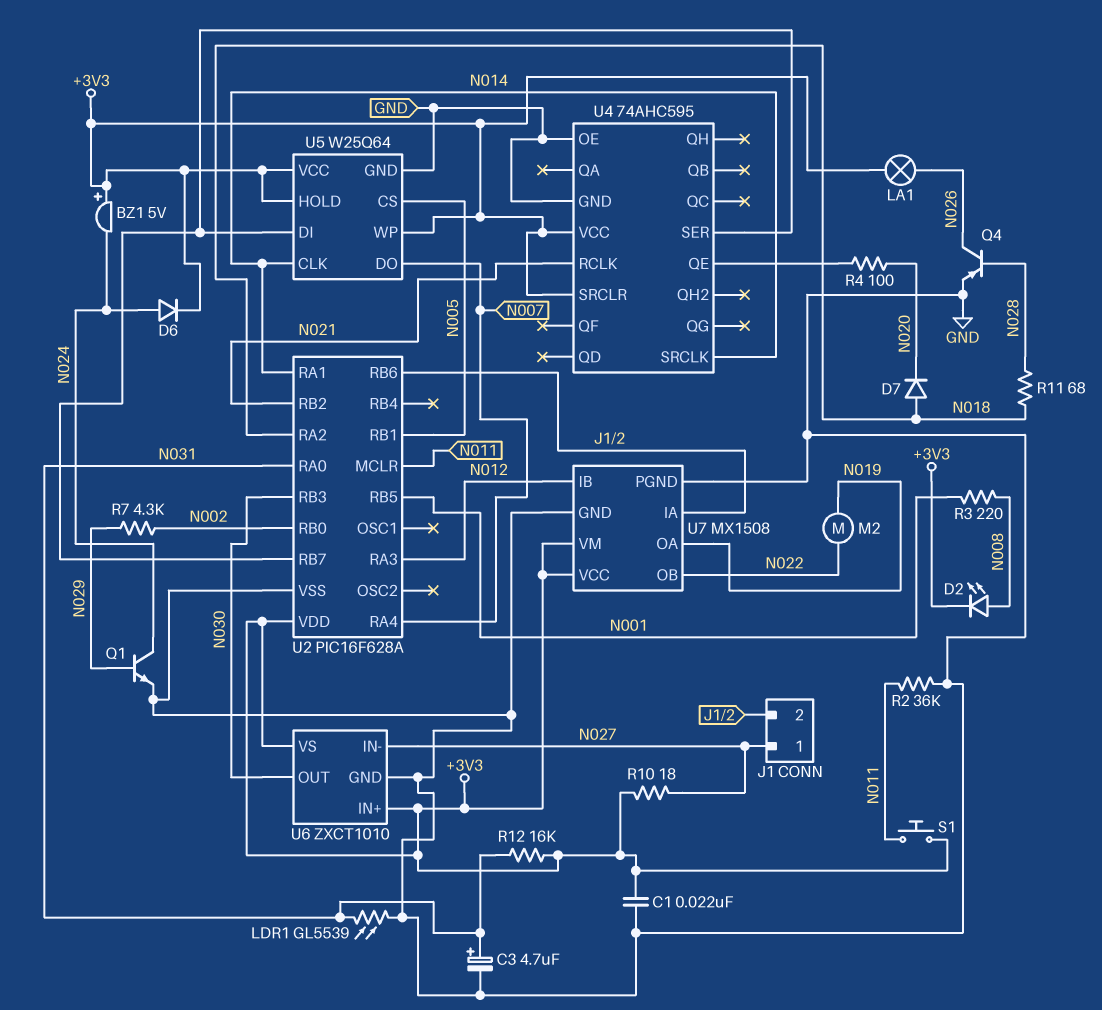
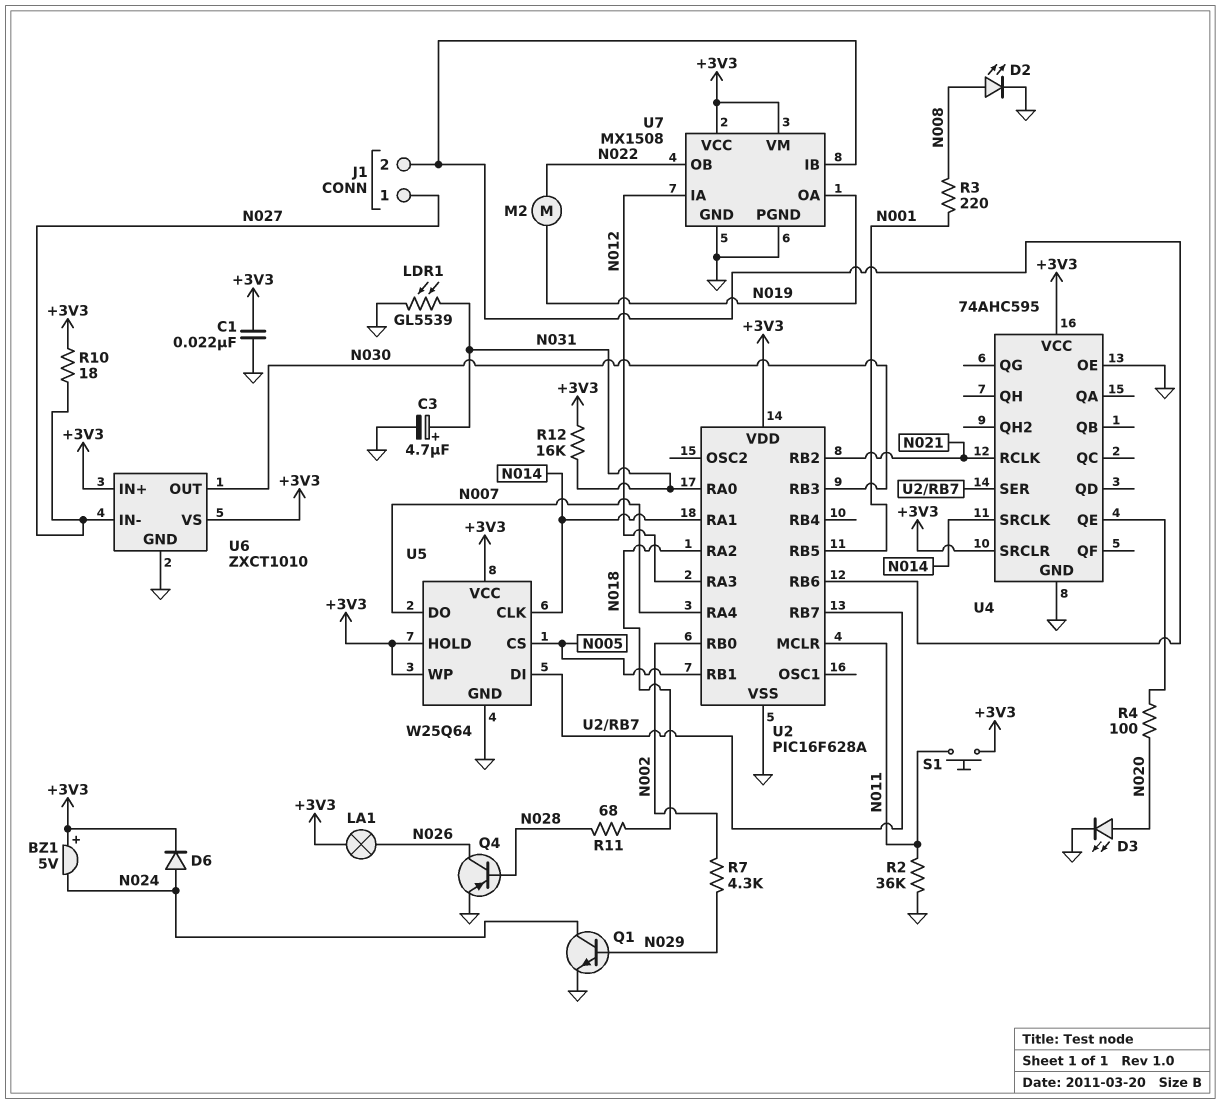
D2: LED (A N008, K +3V3) -> LED (A N008, K GND)
D3: none -> LED (A N020, K GND)
D7: diode (A N018, K N020) -> none
U7 pin IA: J1/2 -> N012
U7 pin IB: N012 -> J1/2

